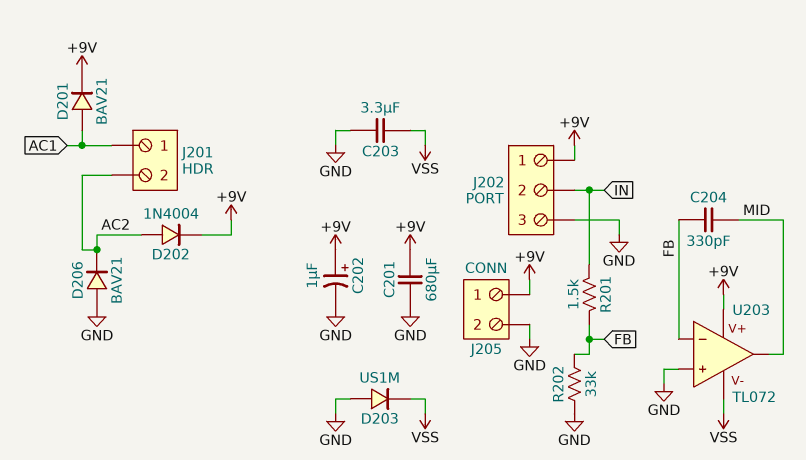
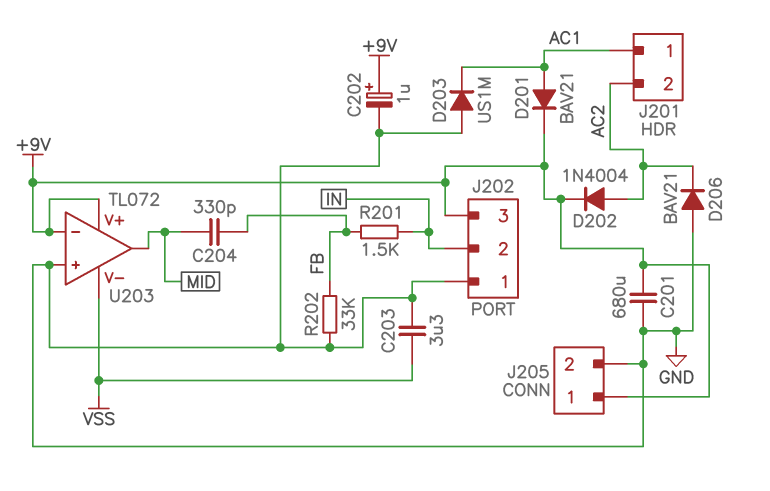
D203: diode US1M (A GND, K VSS) -> diode US1M (A GND, K AC1)
J202 pin 1: +9V -> GND
J202 pin 3: GND -> +9V
U203 pin in-: FB -> +9V

